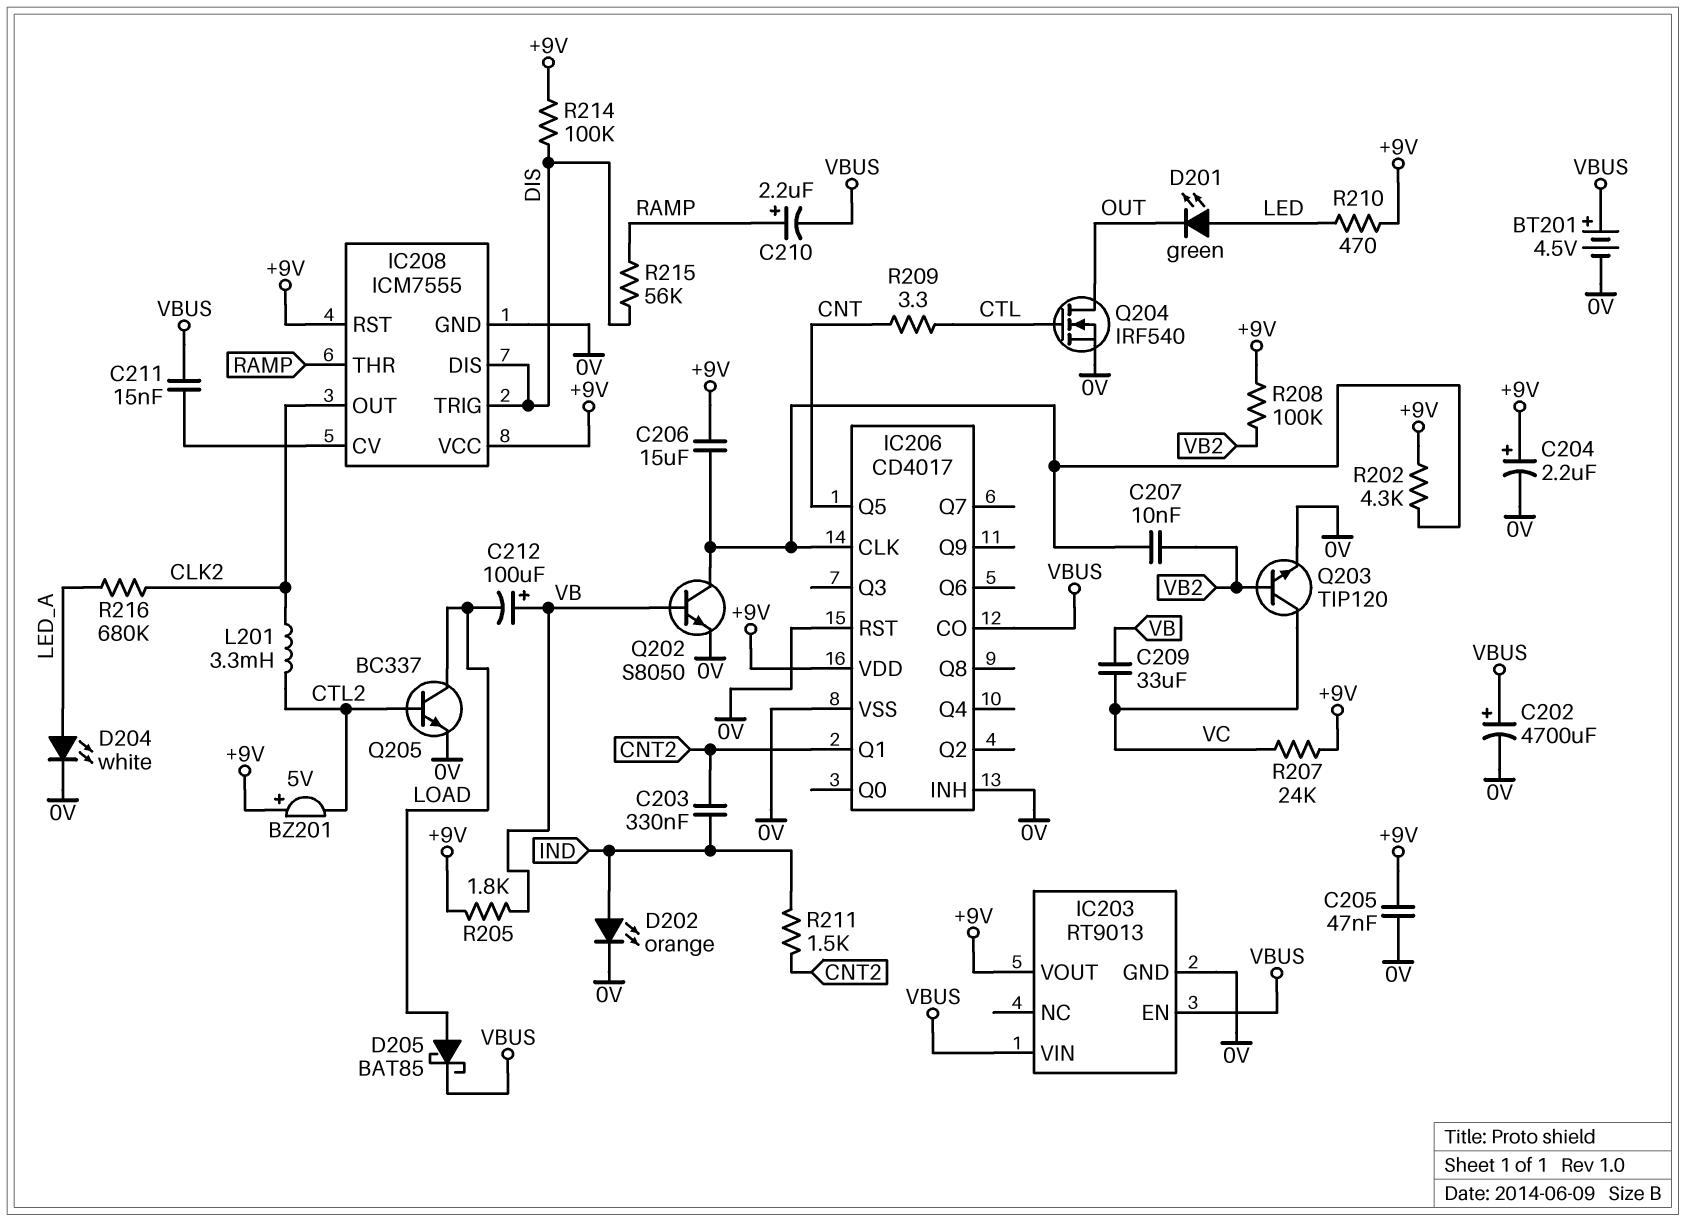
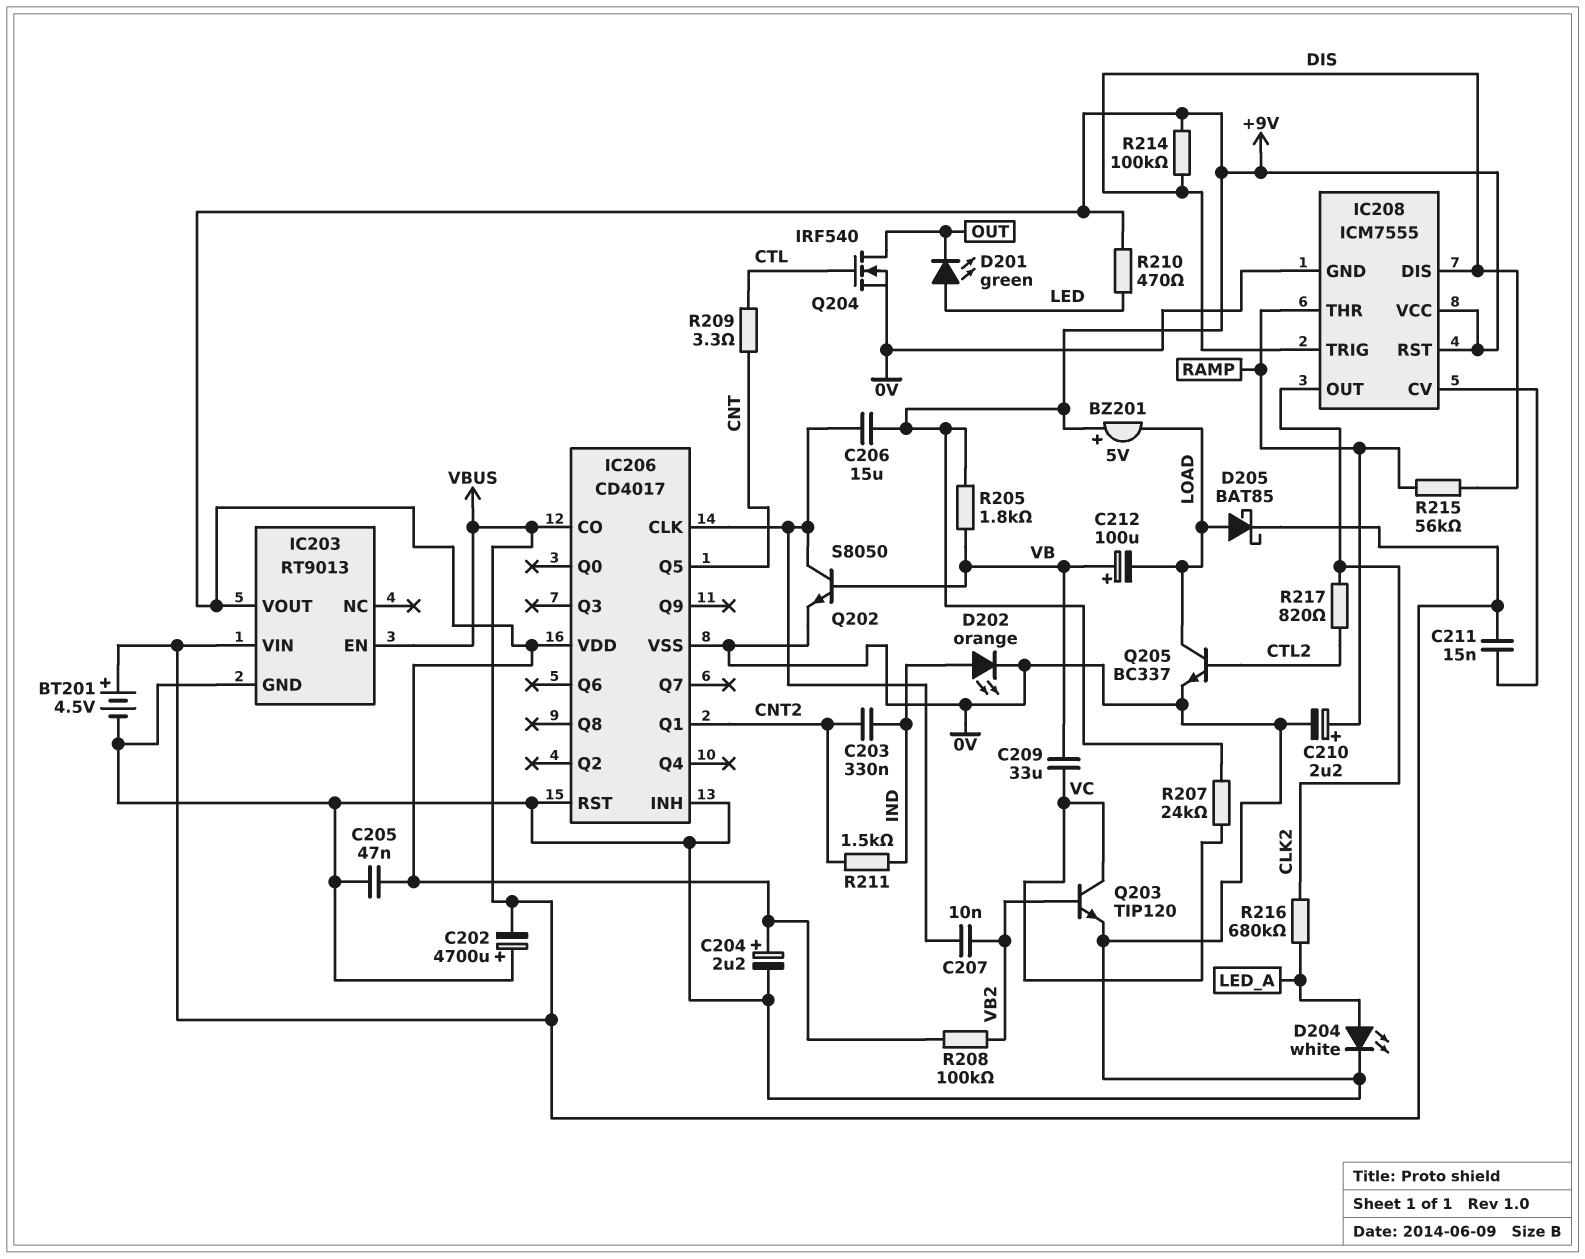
BZ201: buzzer 5V (plus +9V, minus CTL2) -> buzzer 5V (plus +9V, minus LOAD)
C202: 4700uF (plus VBUS, minus 0V) -> 4700uF (plus 0V, minus VBUS)
C210: 2.2uF (plus RAMP, minus VBUS) -> 2.2uF (plus RAMP, minus 0V)
L201: 3.3mH (CLK2, CTL2) -> none
R202: 4.3k (+9V, IC206/CLK) -> none
R217: none -> 820 (CLK2, CTL2)

